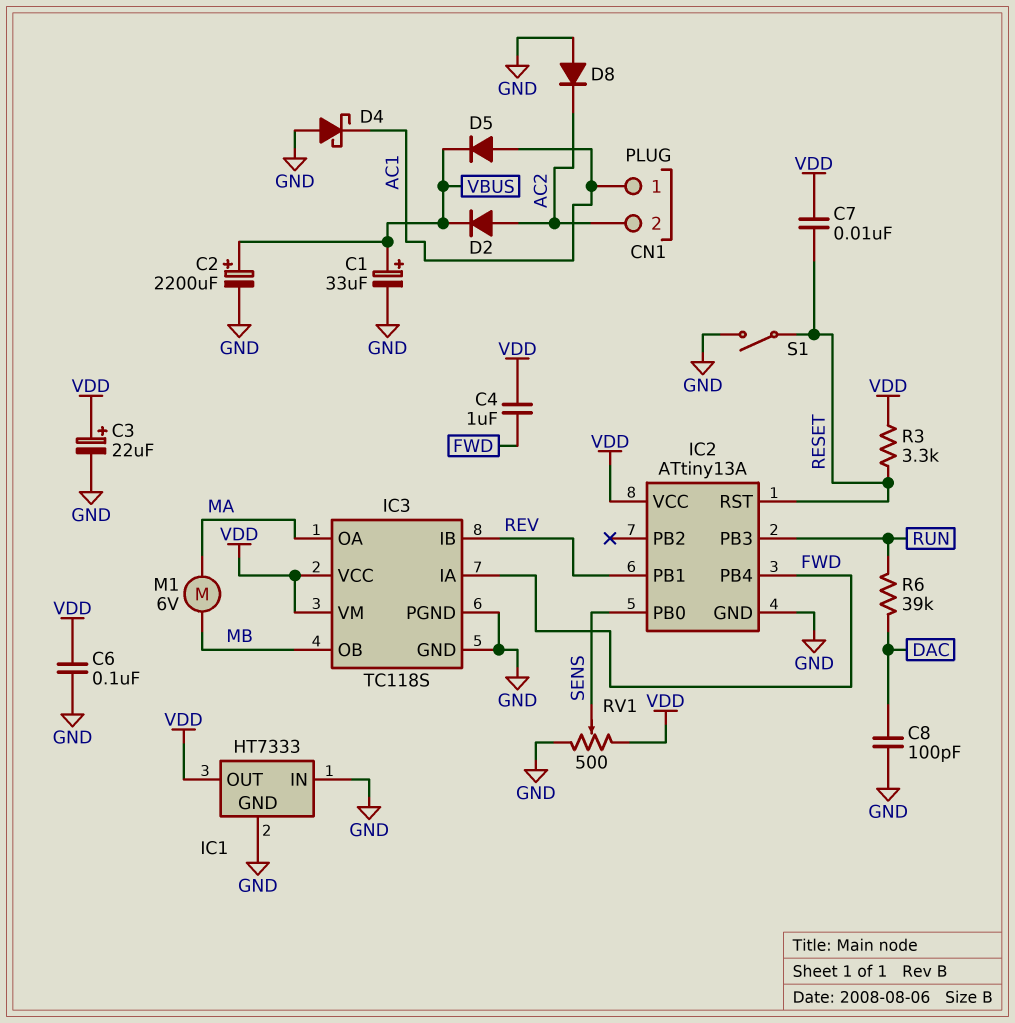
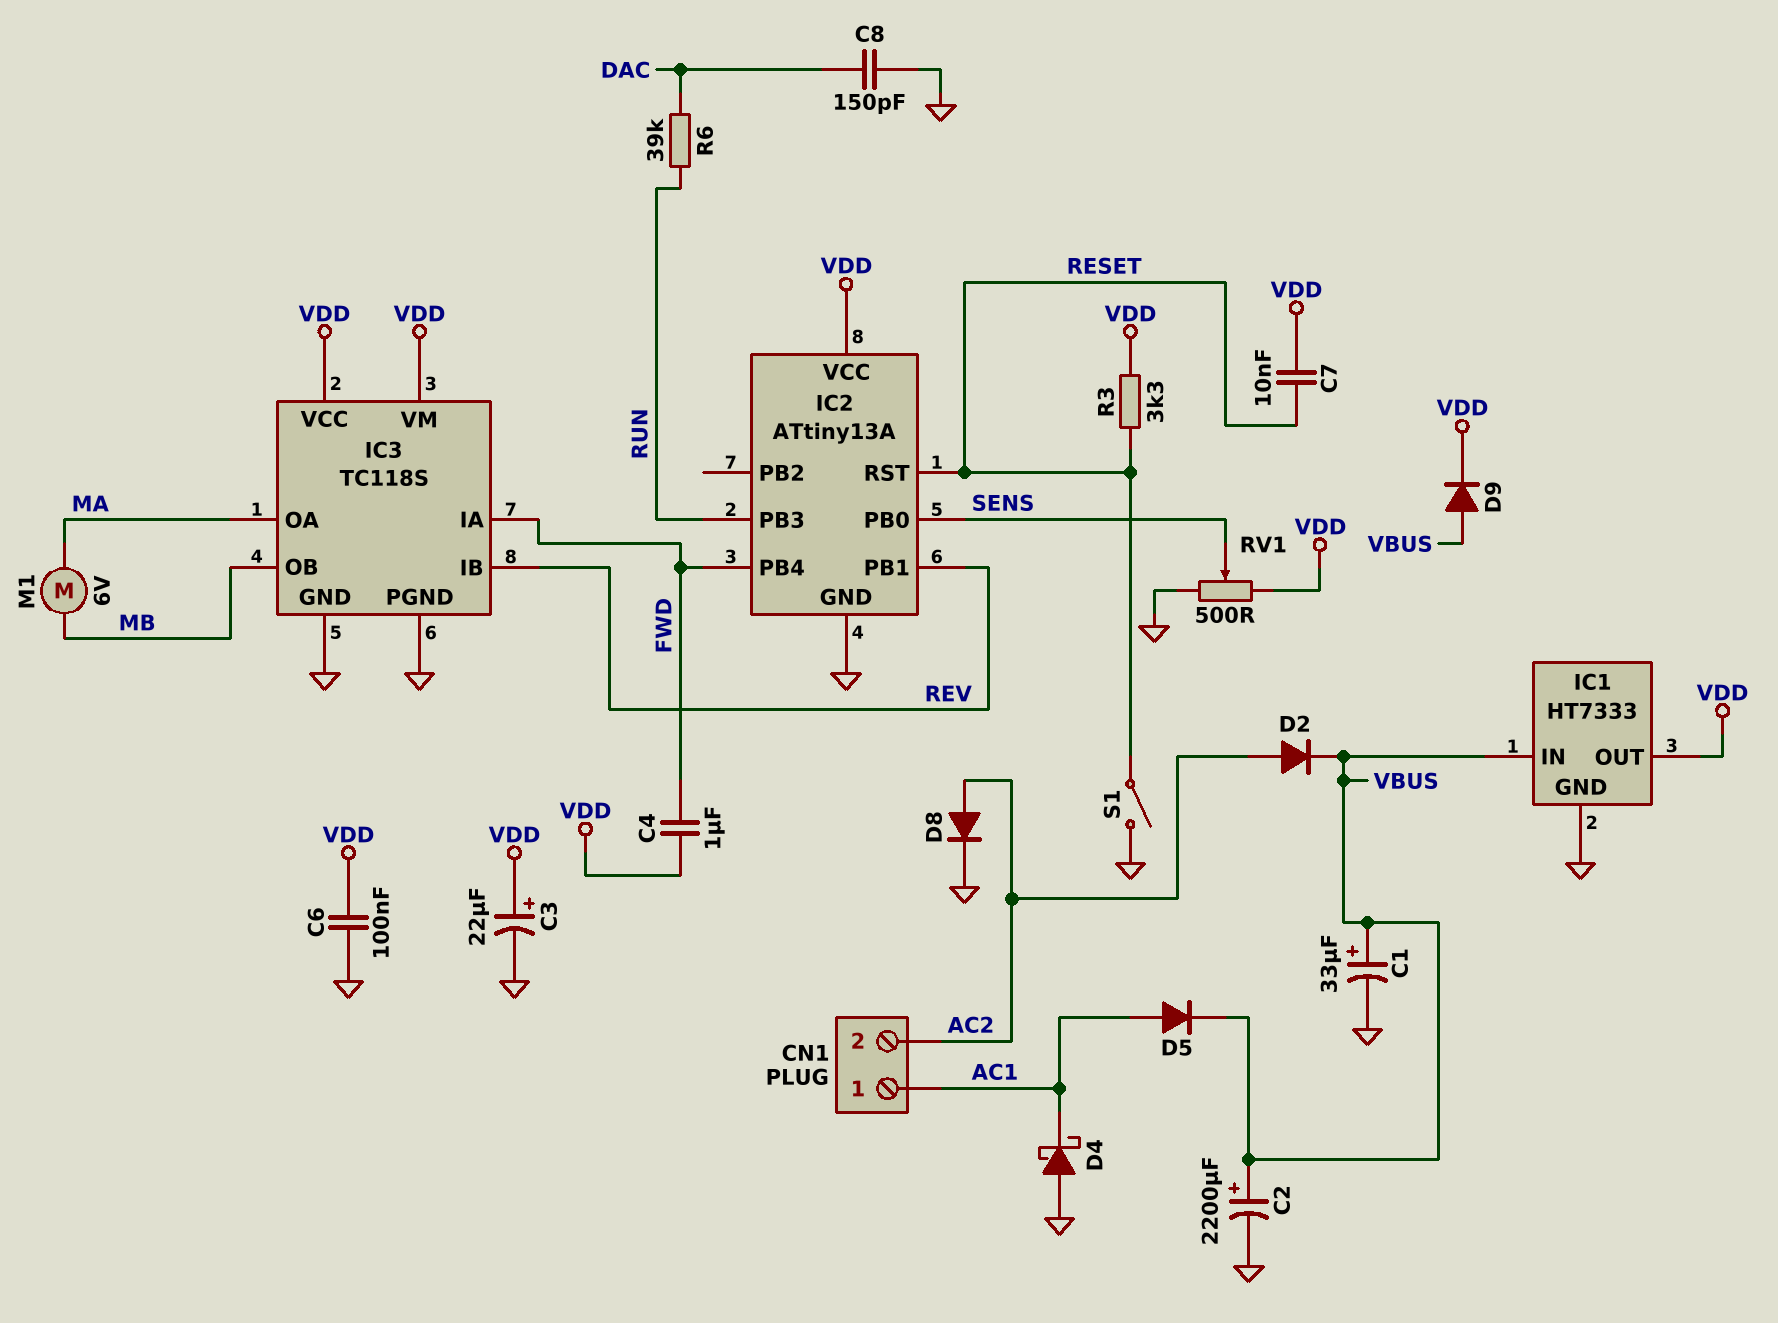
C8: 100pF (DAC, GND) -> 150pF (DAC, GND)
D8: diode (A GND, K AC2) -> diode (A AC2, K GND)
D9: none -> diode (A VBUS, K VDD)
IC1 pin IN: GND -> VBUS

